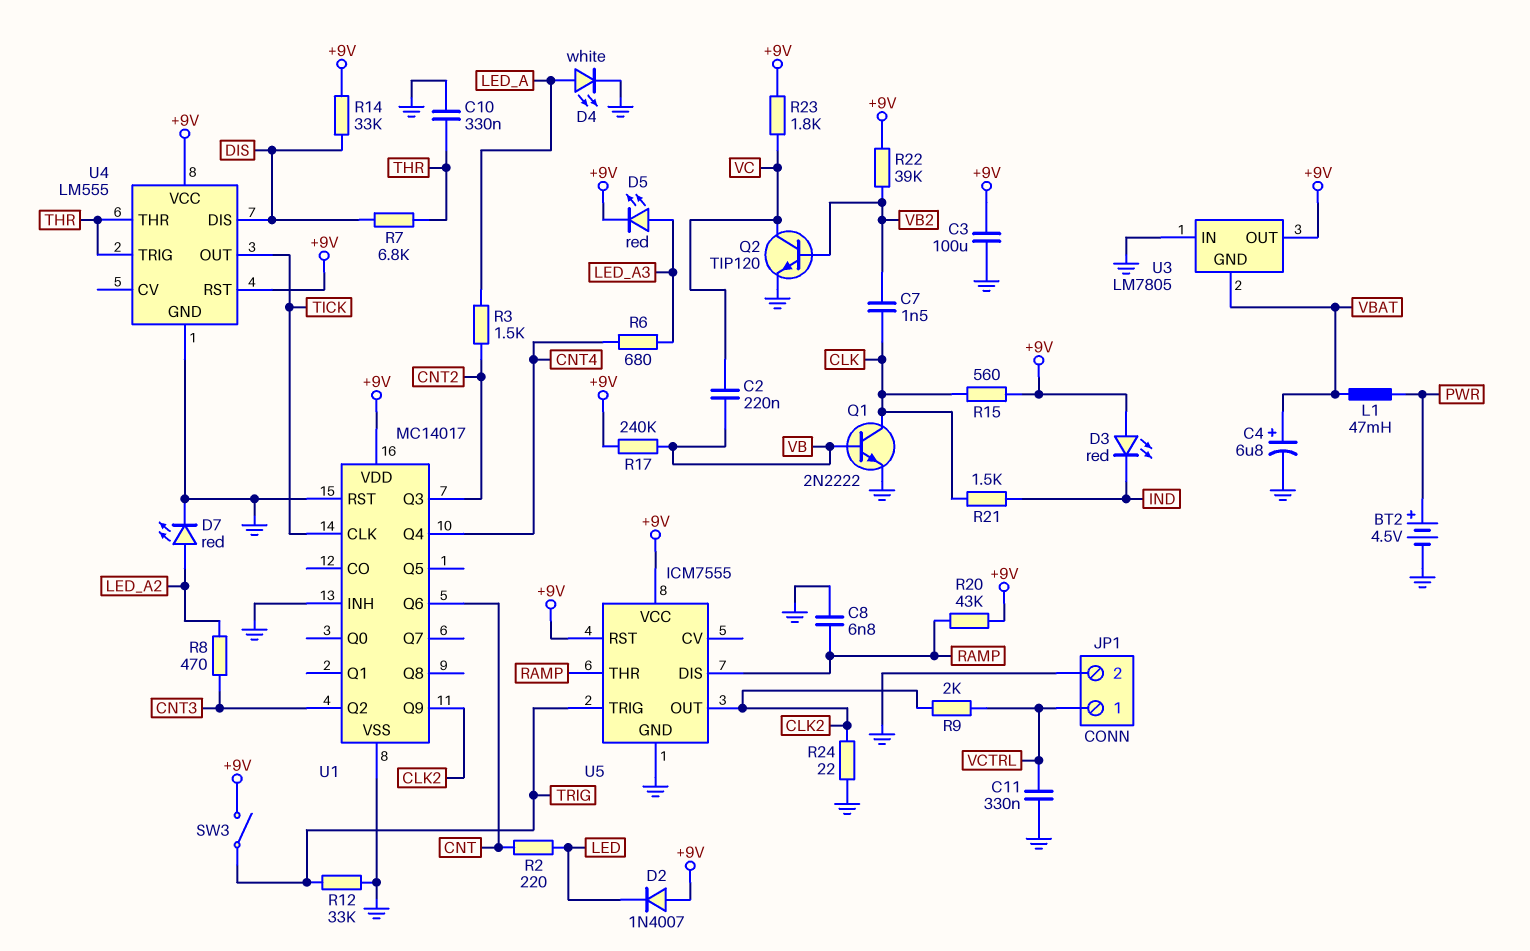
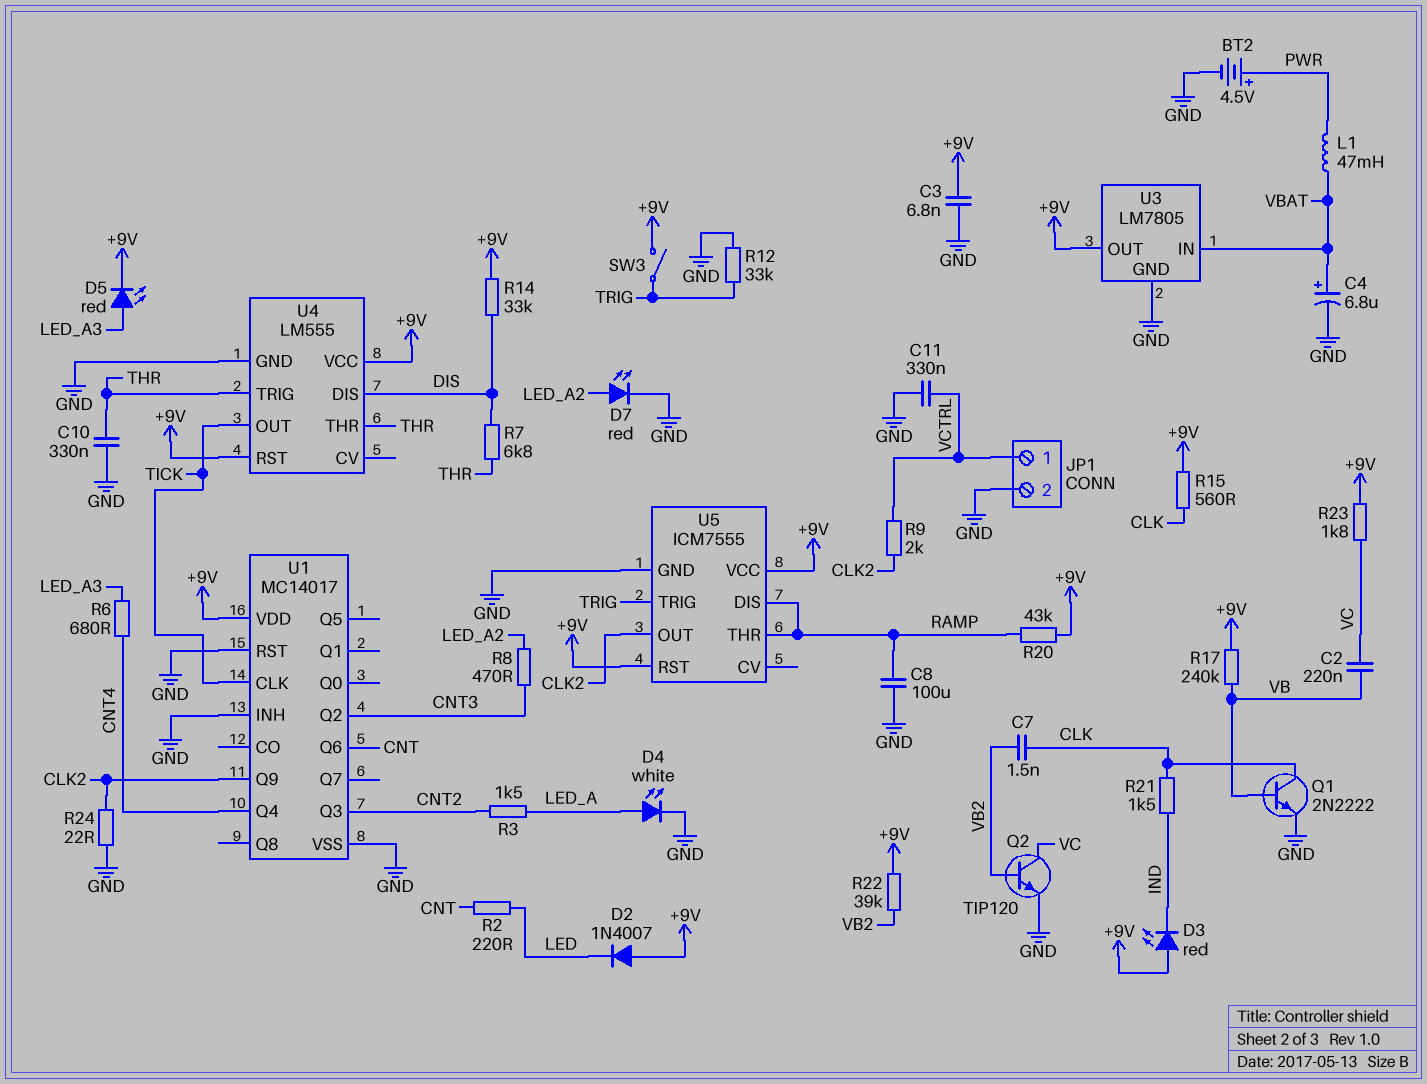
C3: 100uF (+9V, GND) -> 6.8nF (+9V, GND)
C8: 6.8nF (GND, RAMP) -> 100uF (GND, RAMP)
U3 pin GND: VBAT -> GND
U3 pin IN: GND -> VBAT

